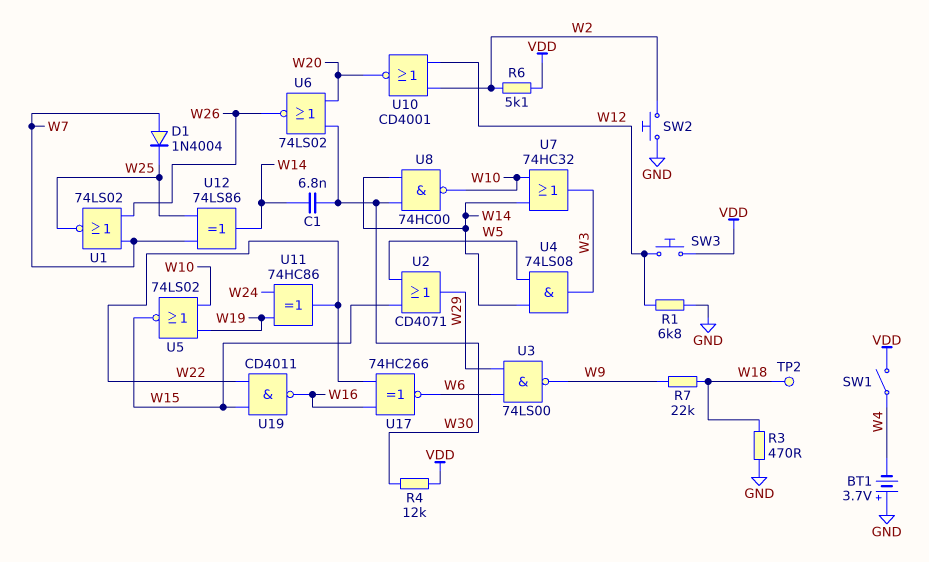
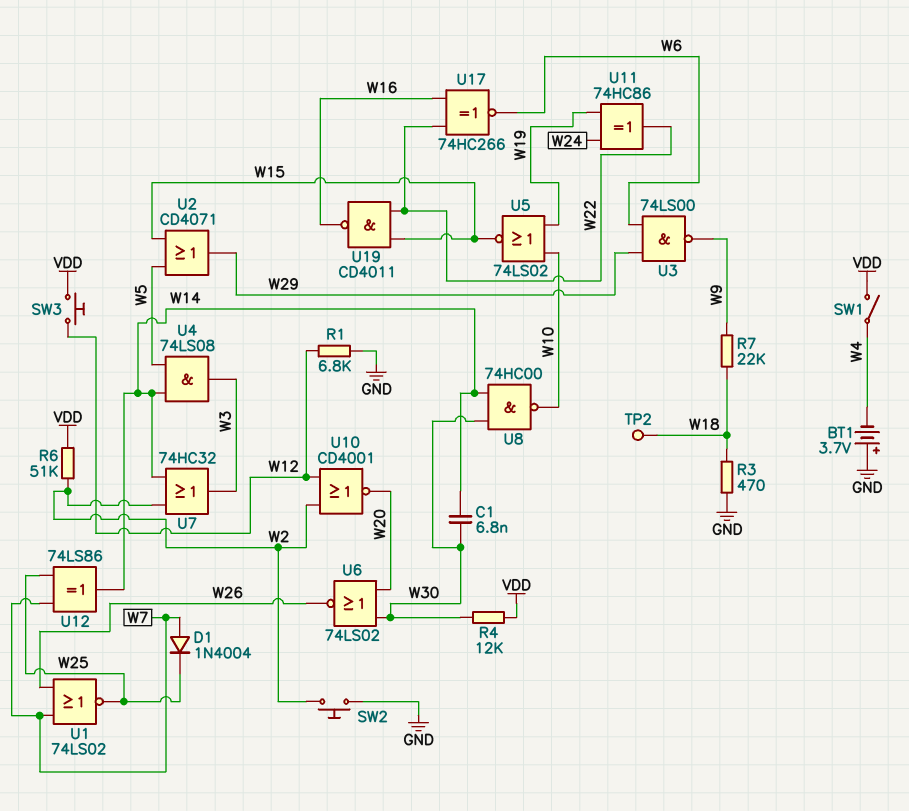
R6: 5.1k (VDD, W2) -> 51k (VDD, W2)
U7: OR 74HC32 (in W10, in W14, out W3) -> OR 74HC32 (in W2, in W14, out W3)

